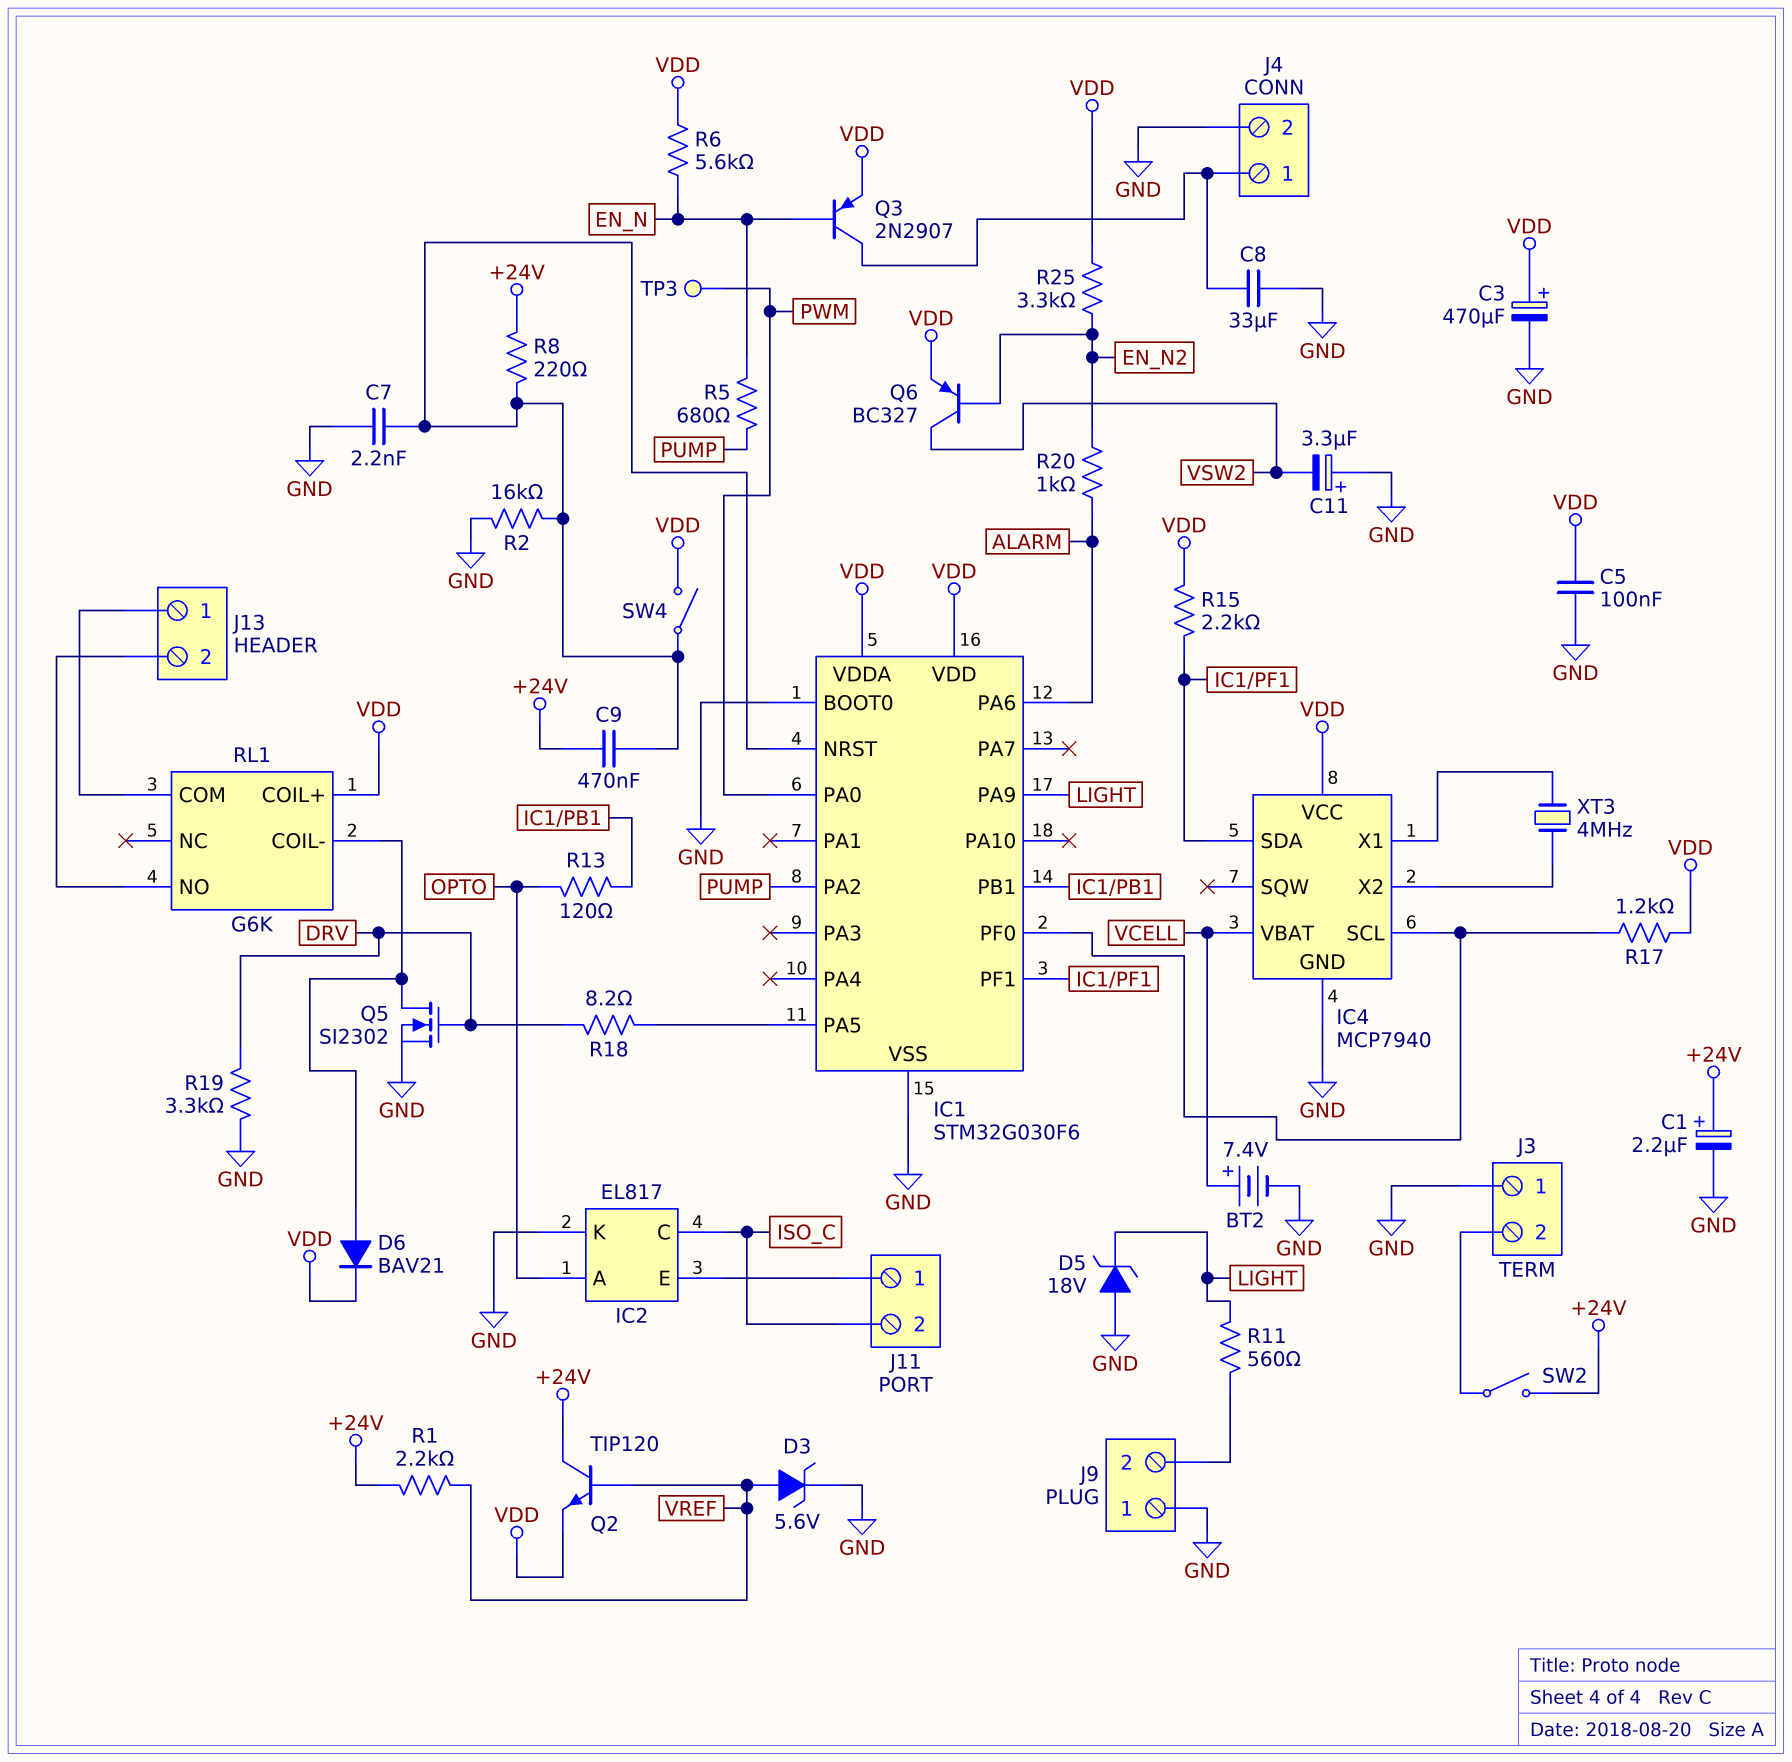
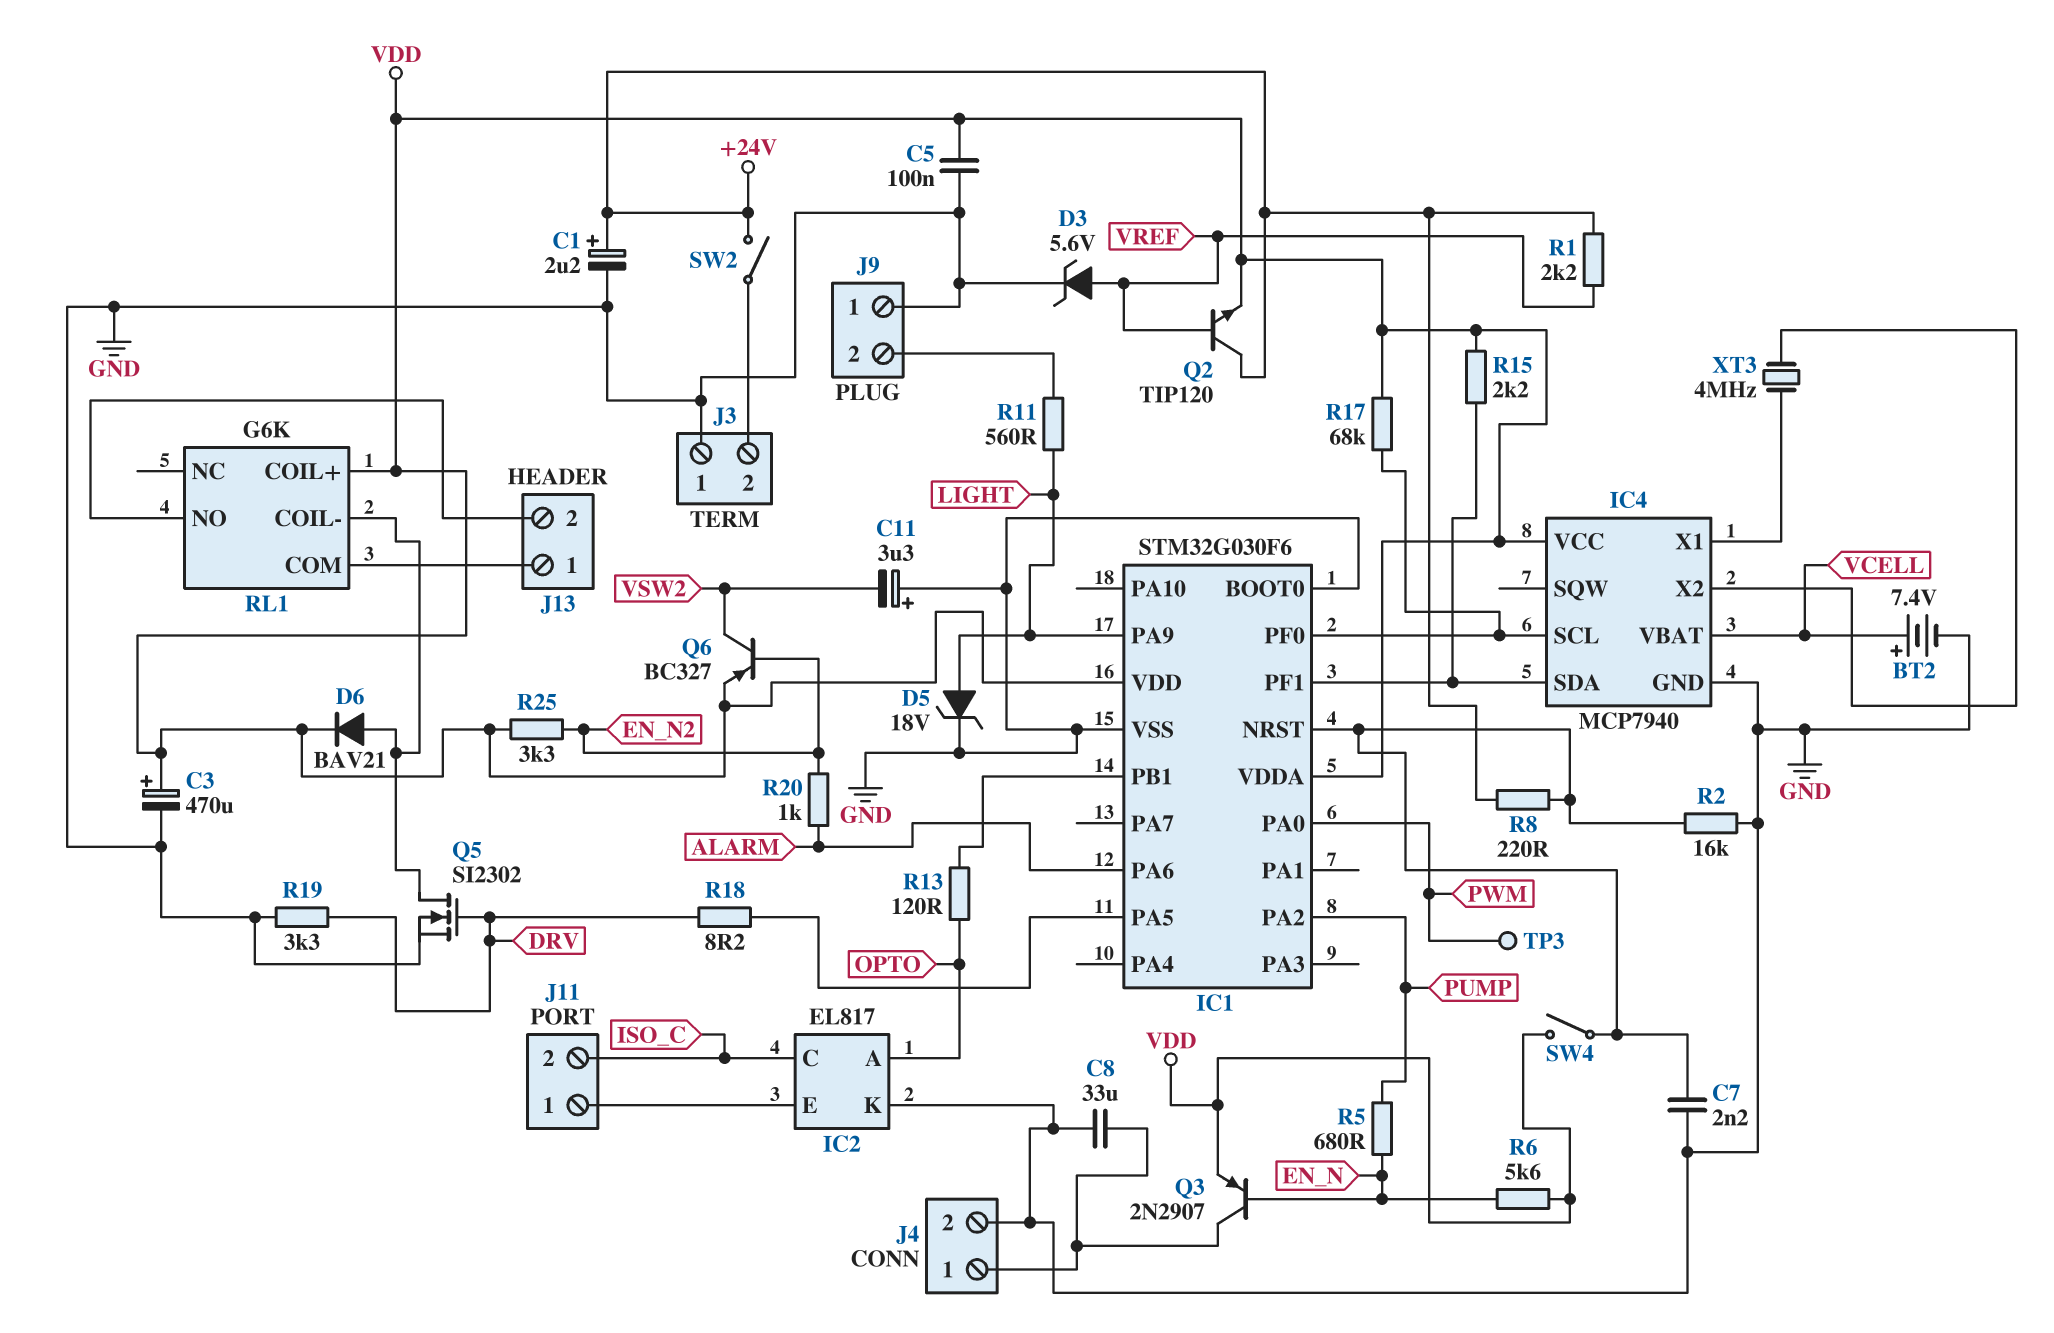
C9: 470nF (+24V, IC1/NRST) -> none
D5: zener 18V (A GND, K LIGHT) -> zener 18V (A LIGHT, K GND)
R17: 1.2k (IC1/PF0, VDD) -> 68k (IC1/PF0, VDD)

